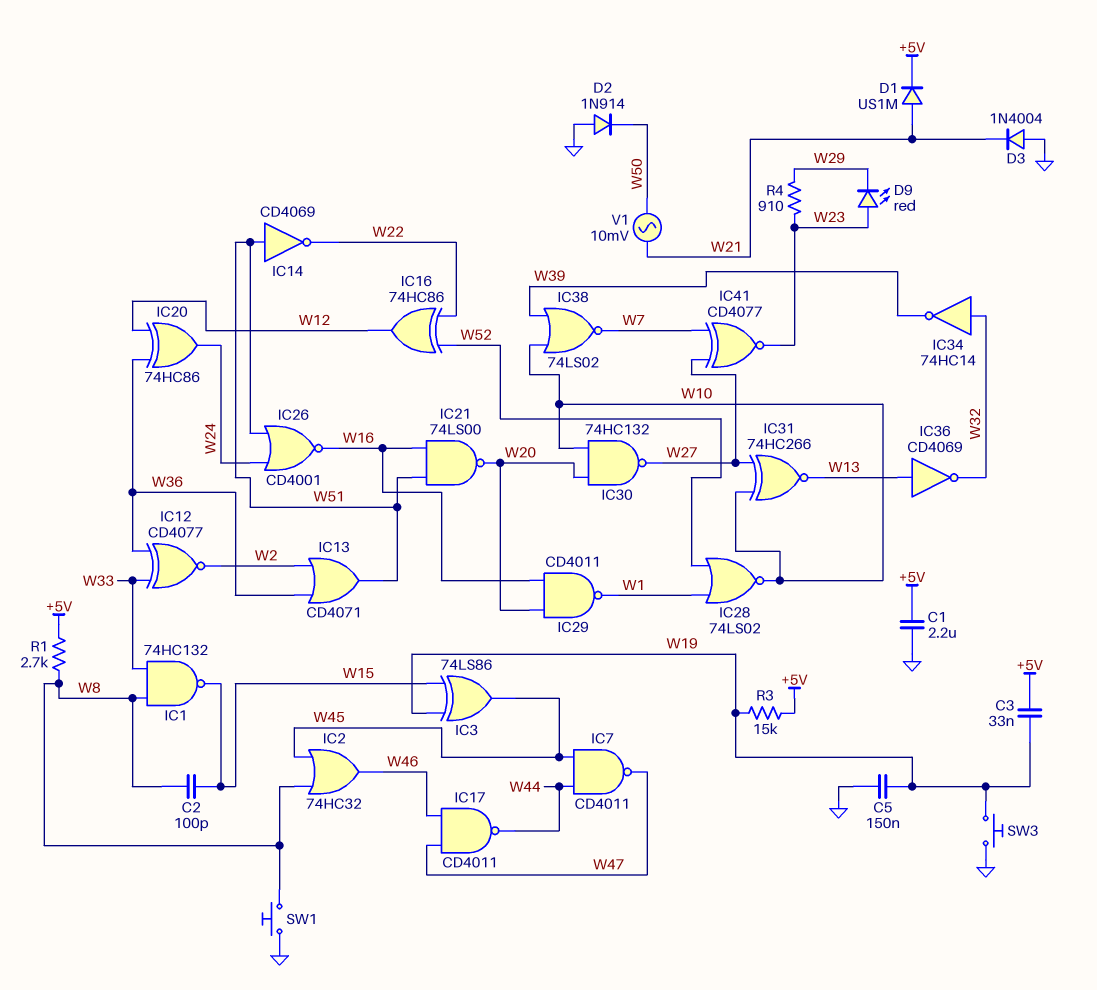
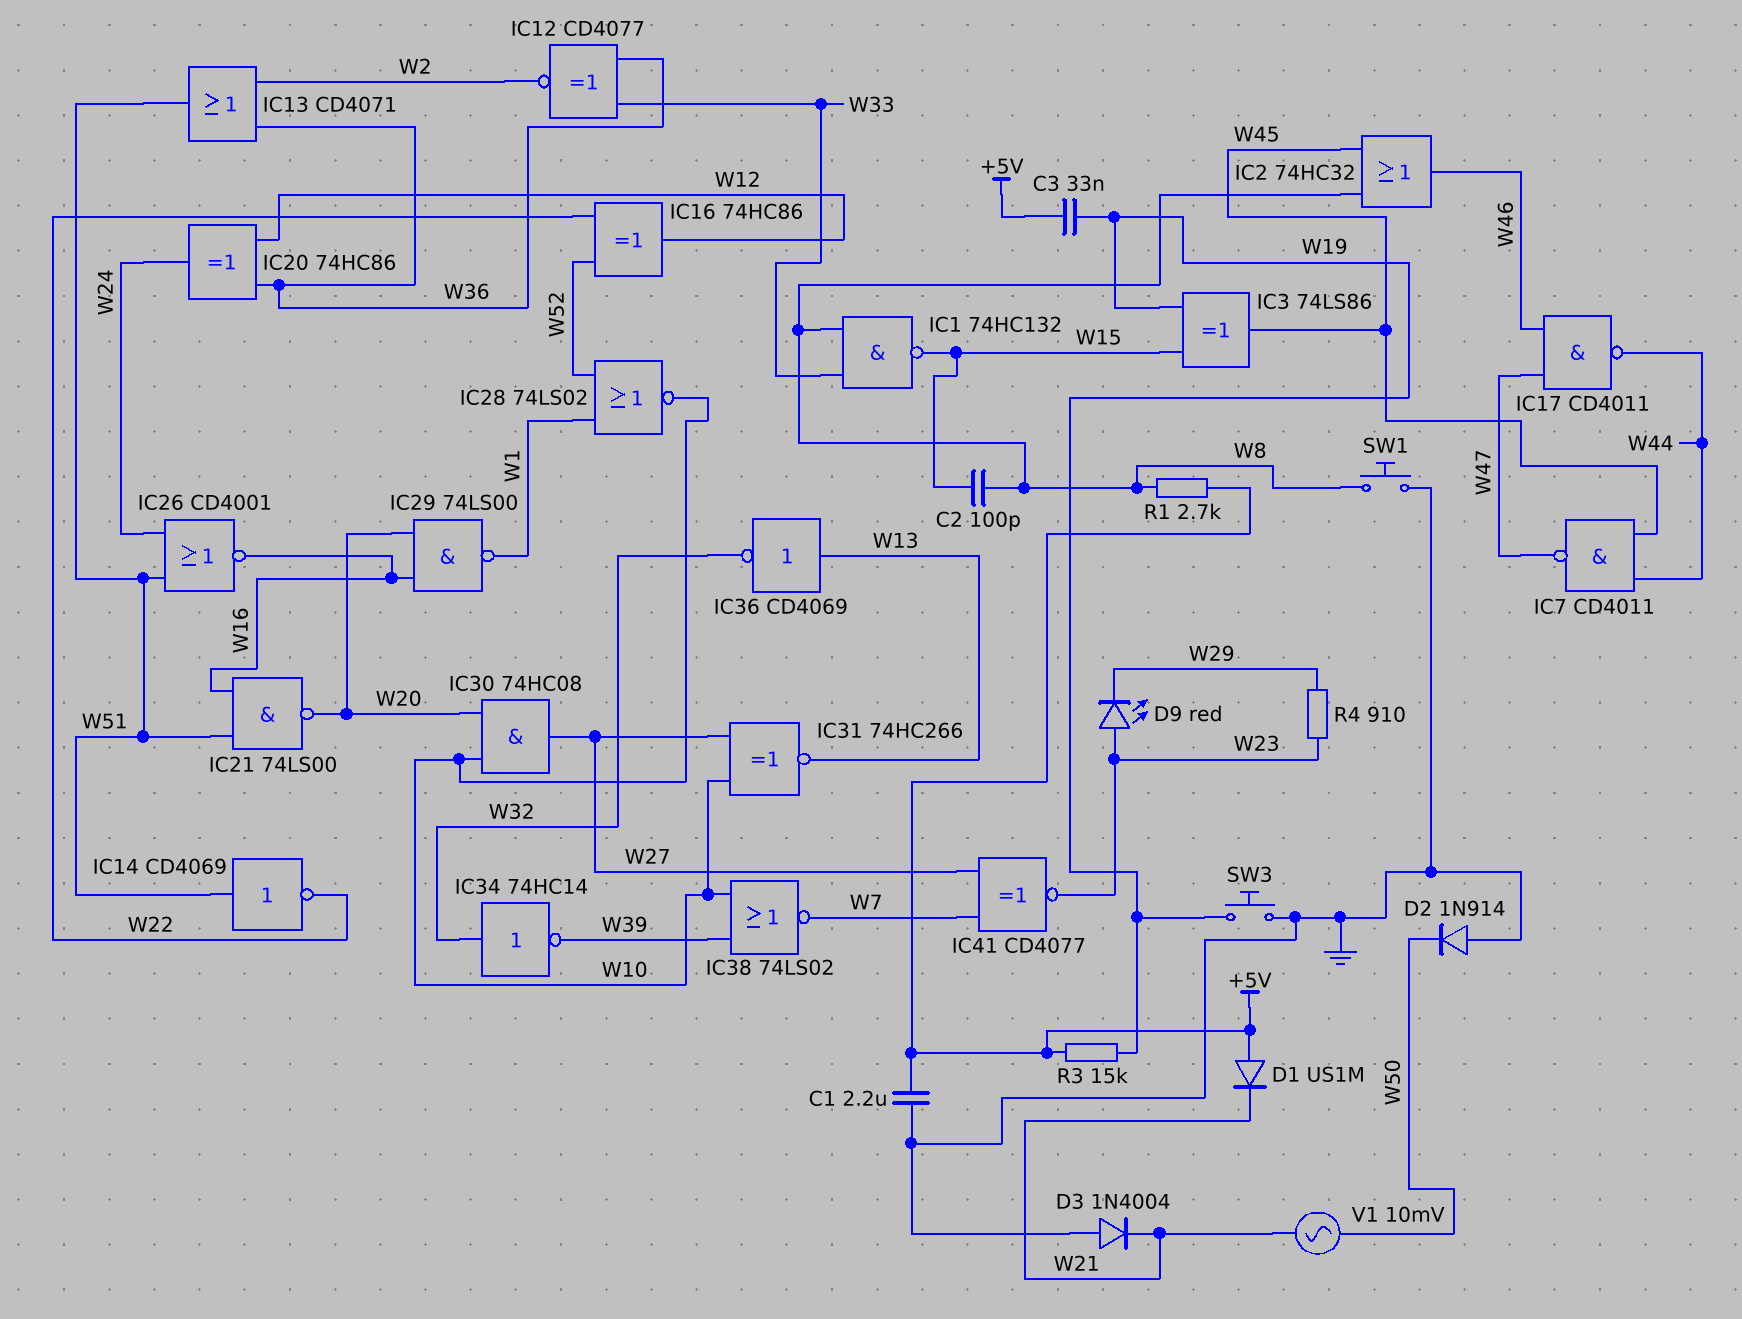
C5: 150nF (GND, W19) -> none
D1: diode US1M (A W21, K +5V) -> diode US1M (A +5V, K W21)
IC29: NAND CD4011 (in W16, in W20, out W1) -> NAND 74LS00 (in W16, in W20, out W1)
IC30: NAND 74HC132 (in W10, in W20, out W27) -> AND 74HC08 (in W10, in W20, out W27)

